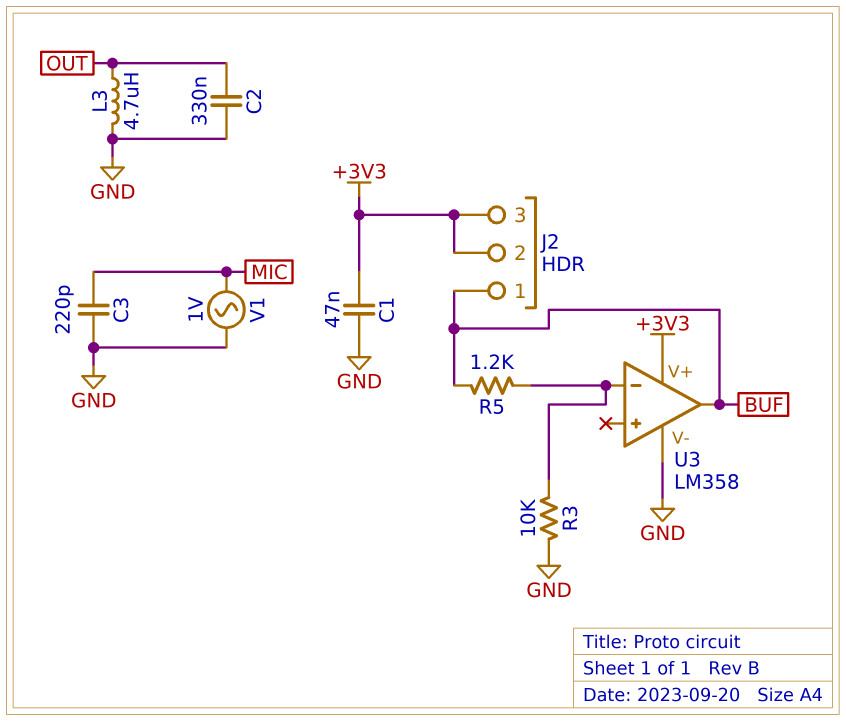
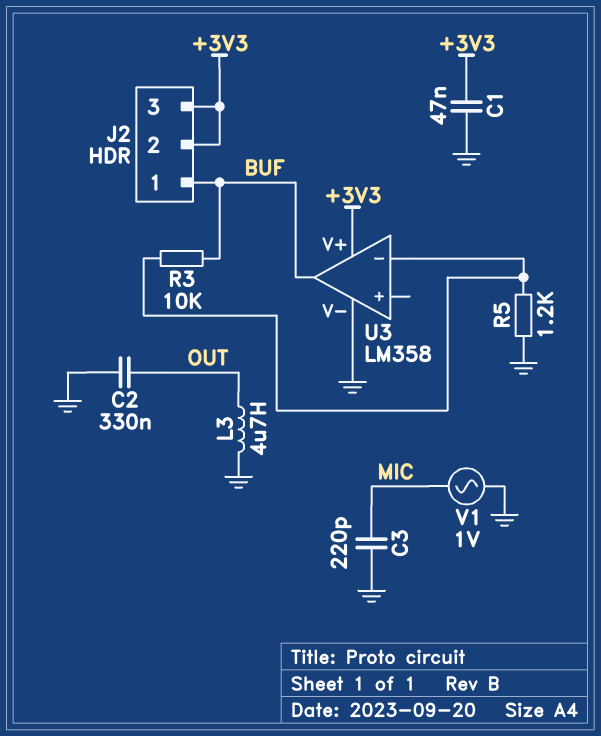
R3: 10k (GND, U3/in-) -> 10k (BUF, U3/in-)
R5: 1.2k (BUF, U3/in-) -> 1.2k (GND, U3/in-)

